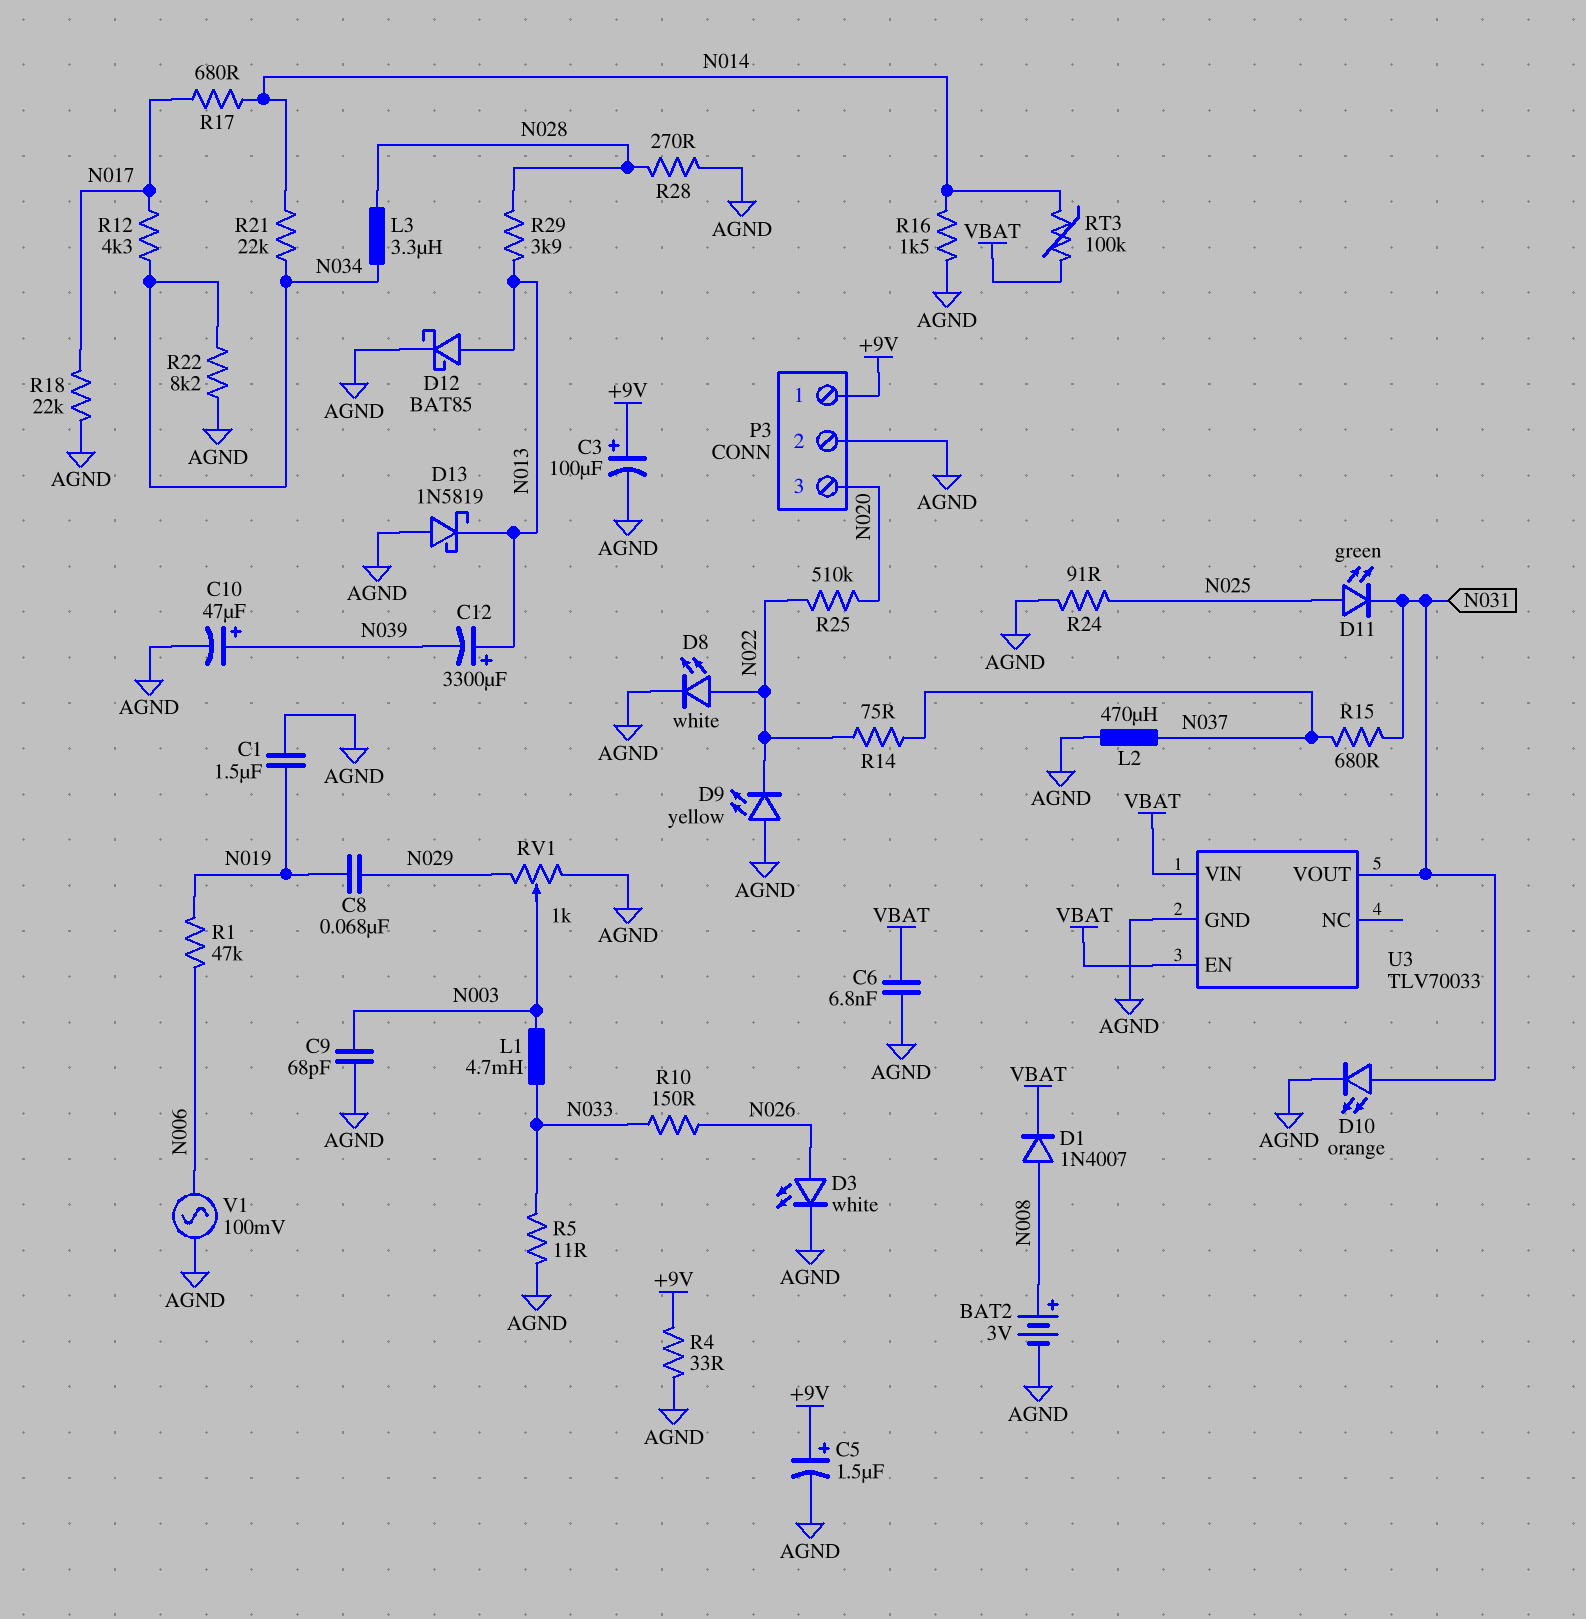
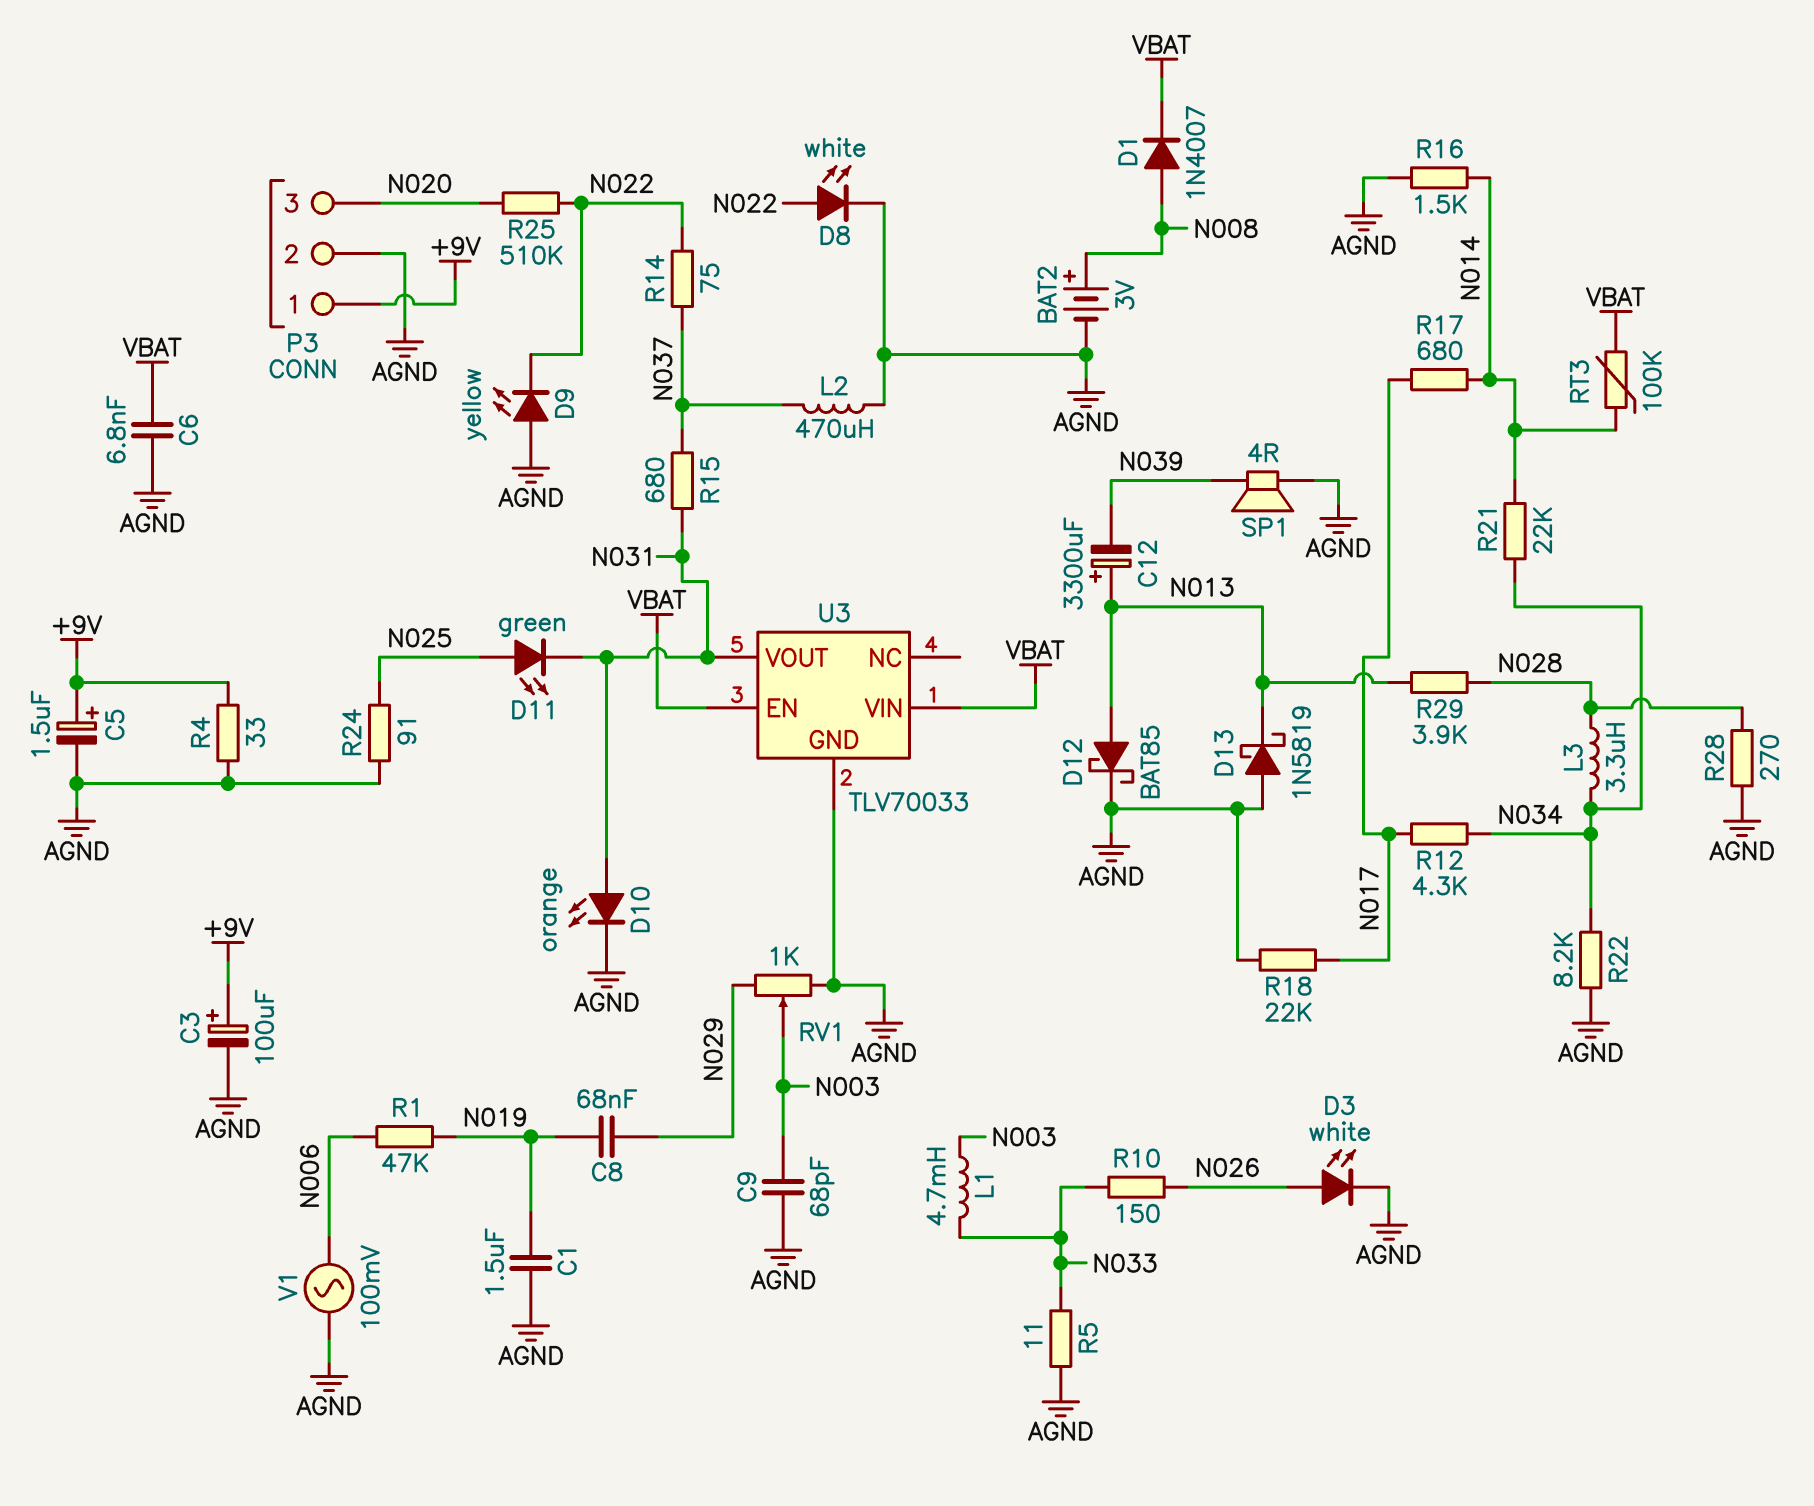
C10: 47uF (plus N039, minus AGND) -> none
SP1: none -> speaker 4R (AGND, N039)

